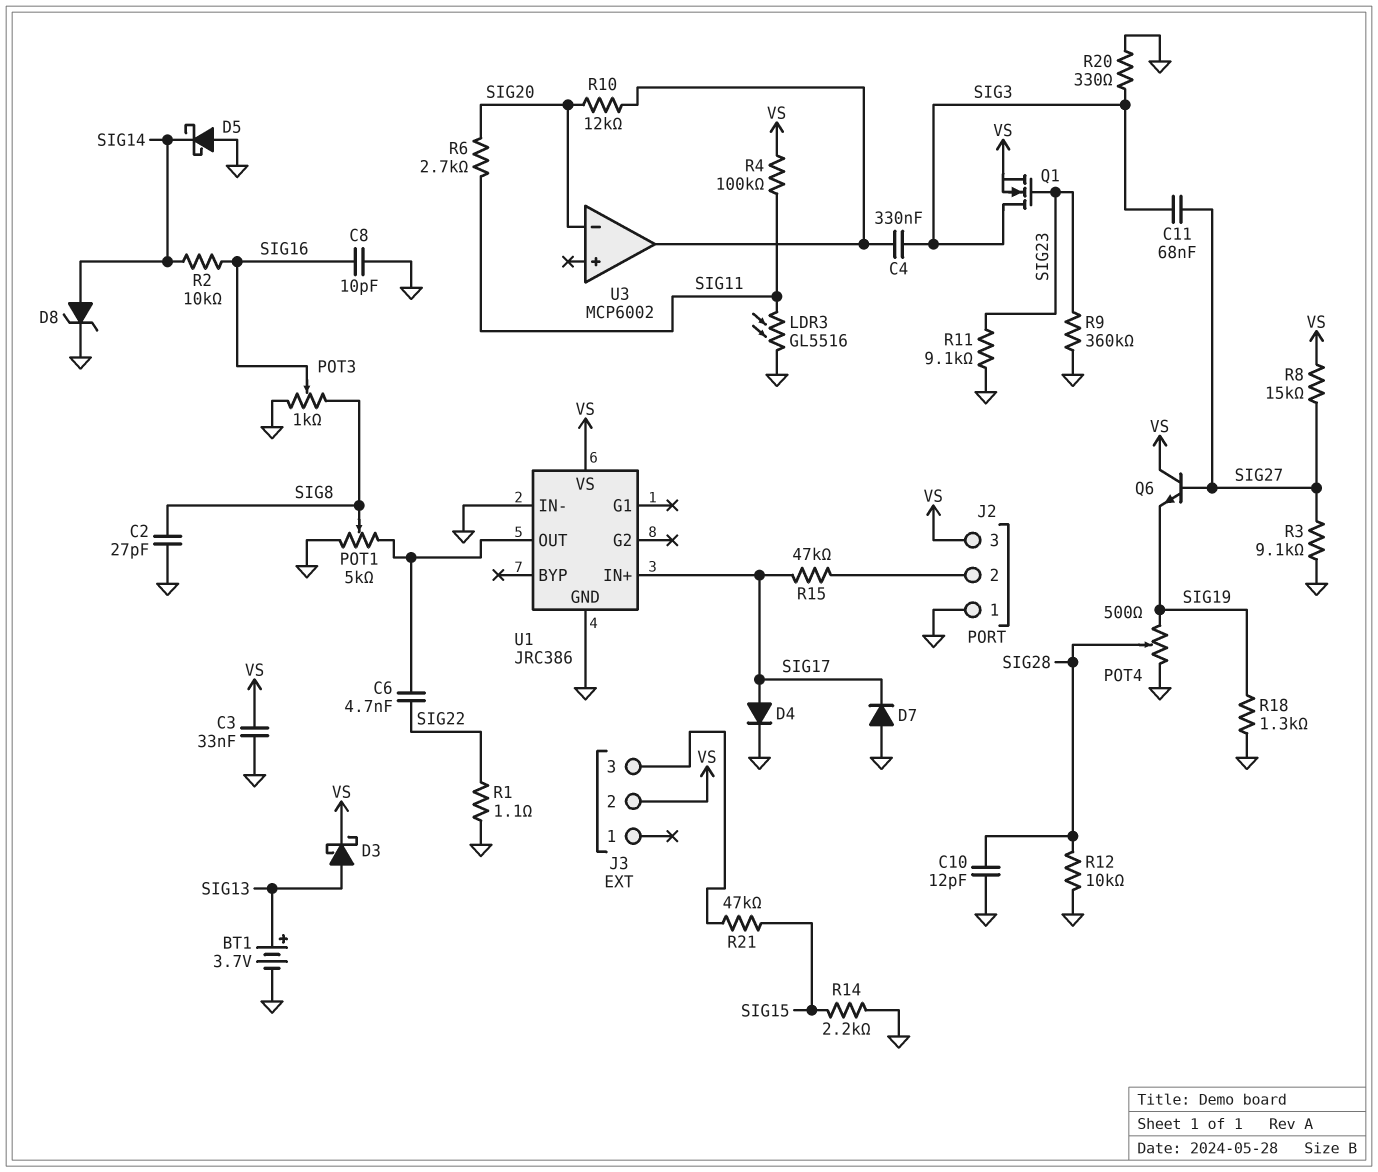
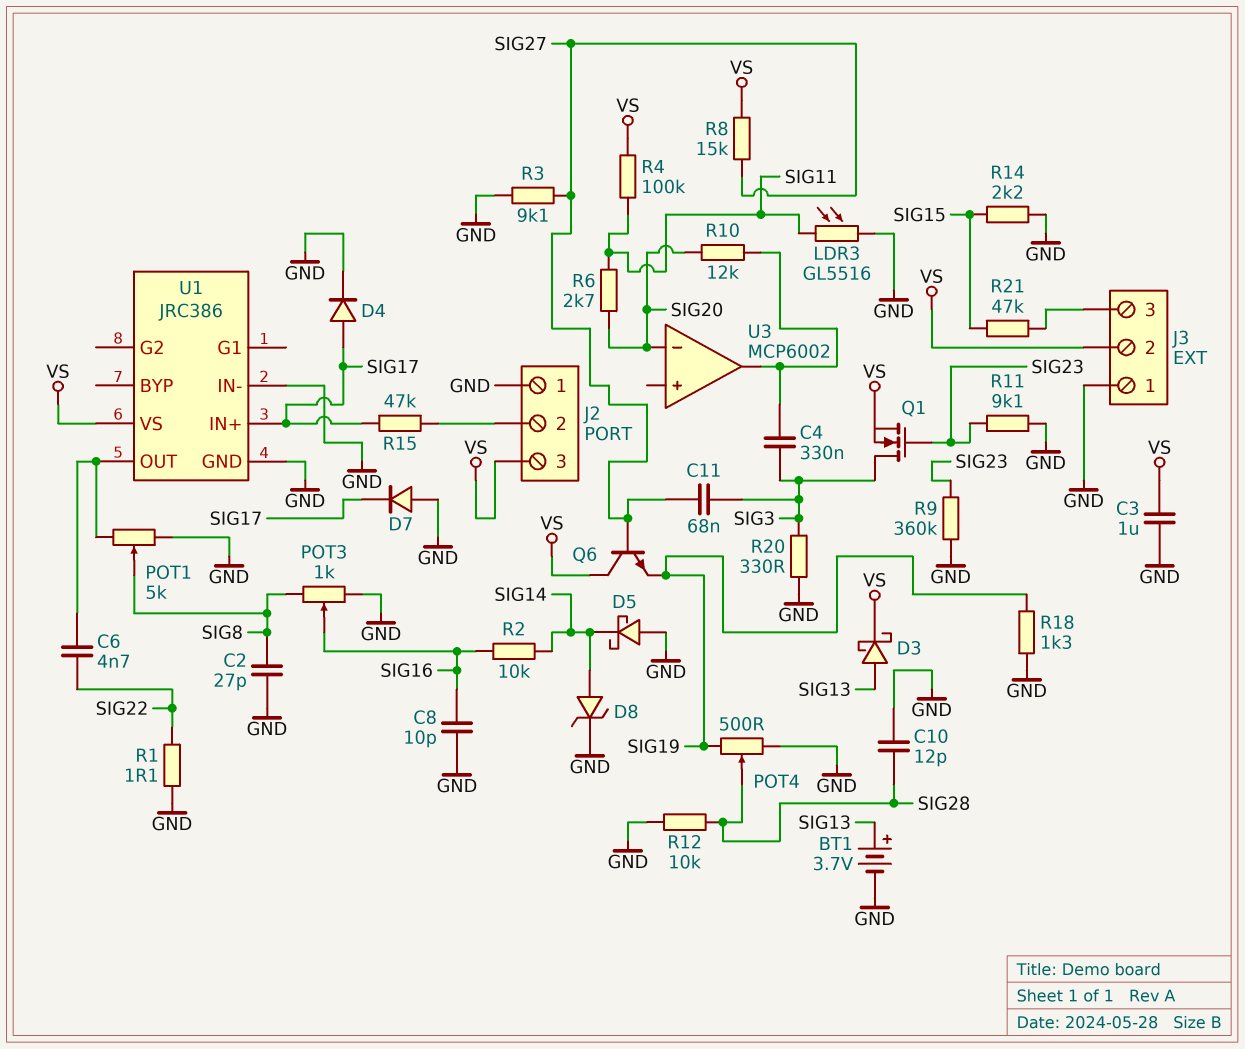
C3: 33nF (GND, VS) -> 1uF (GND, VS)
J3 pin 1: none -> GND

